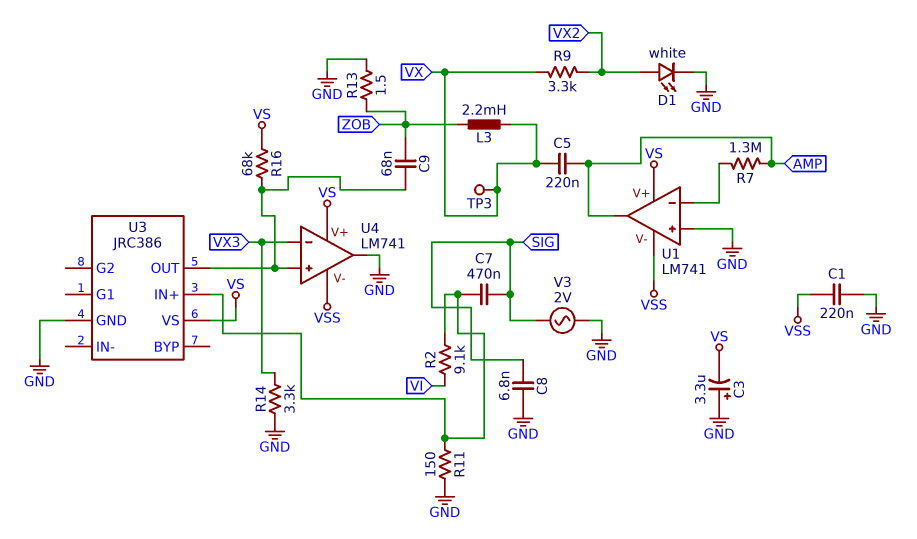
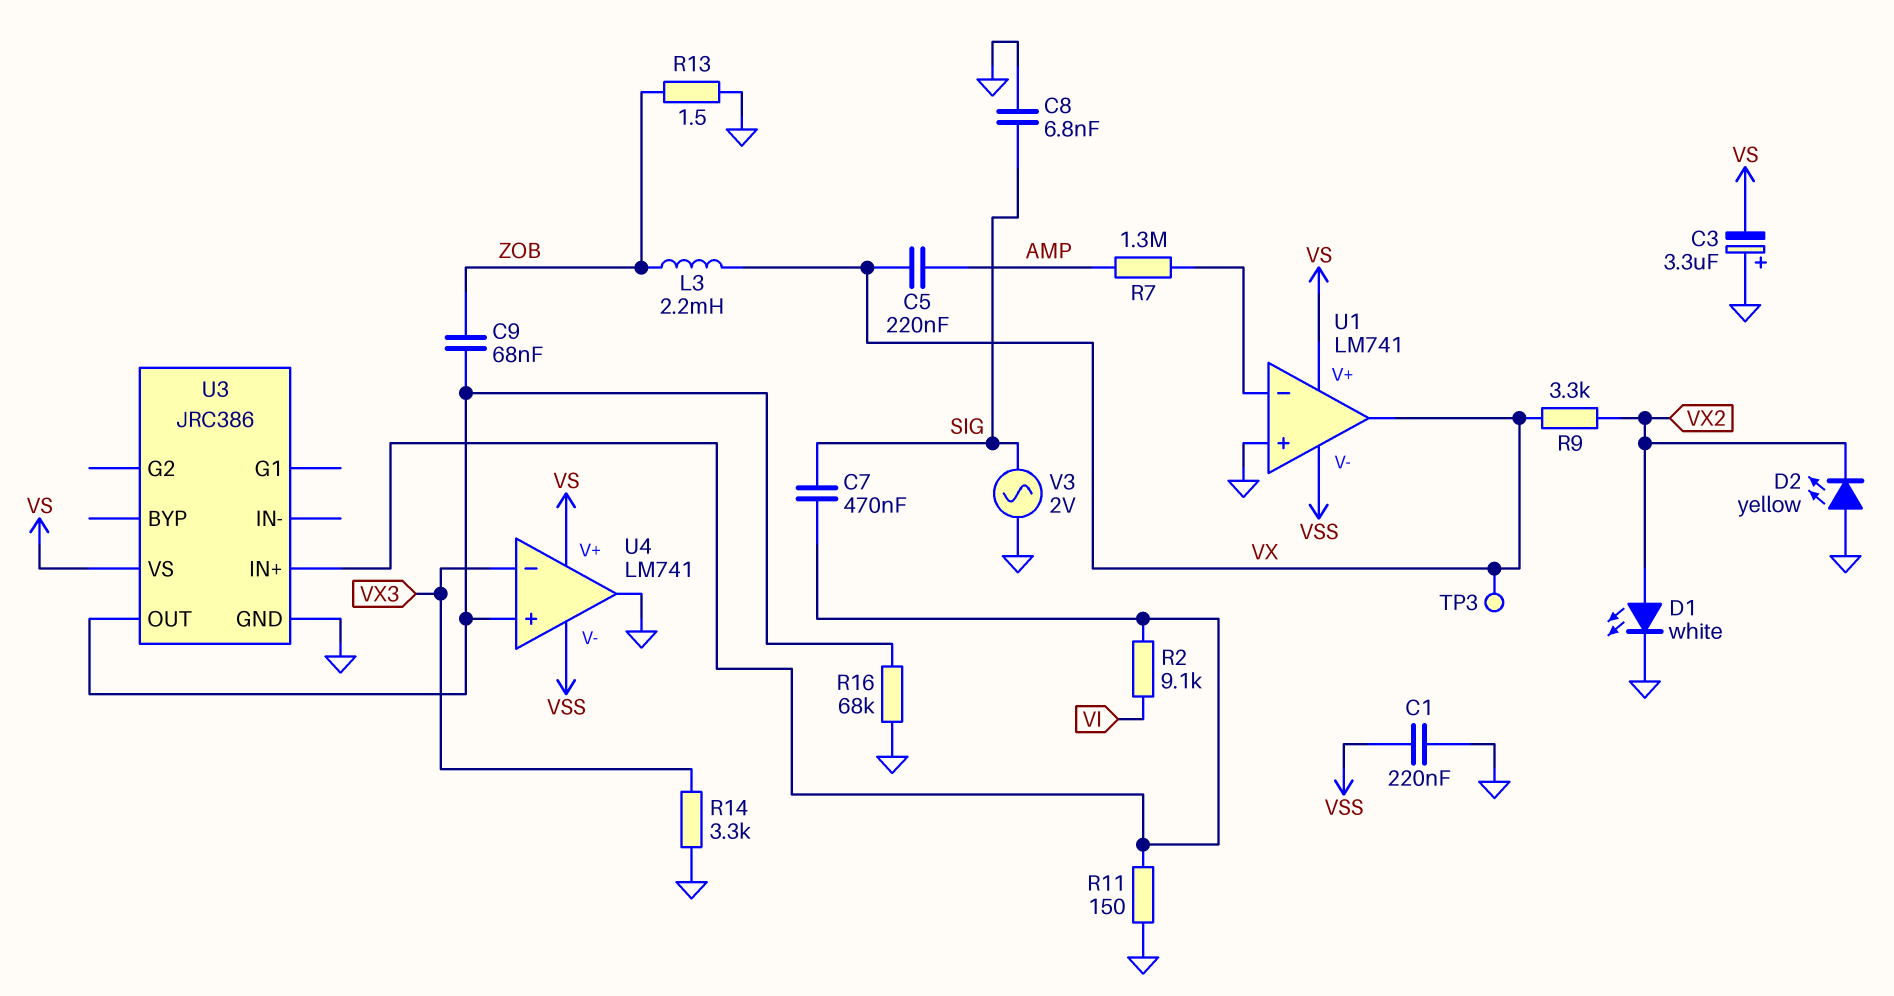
D2: none -> LED yellow (A GND, K VX2)
R16: 68k (U3/OUT, VS) -> 68k (GND, U3/OUT)
U1 pin out: AMP -> VX

